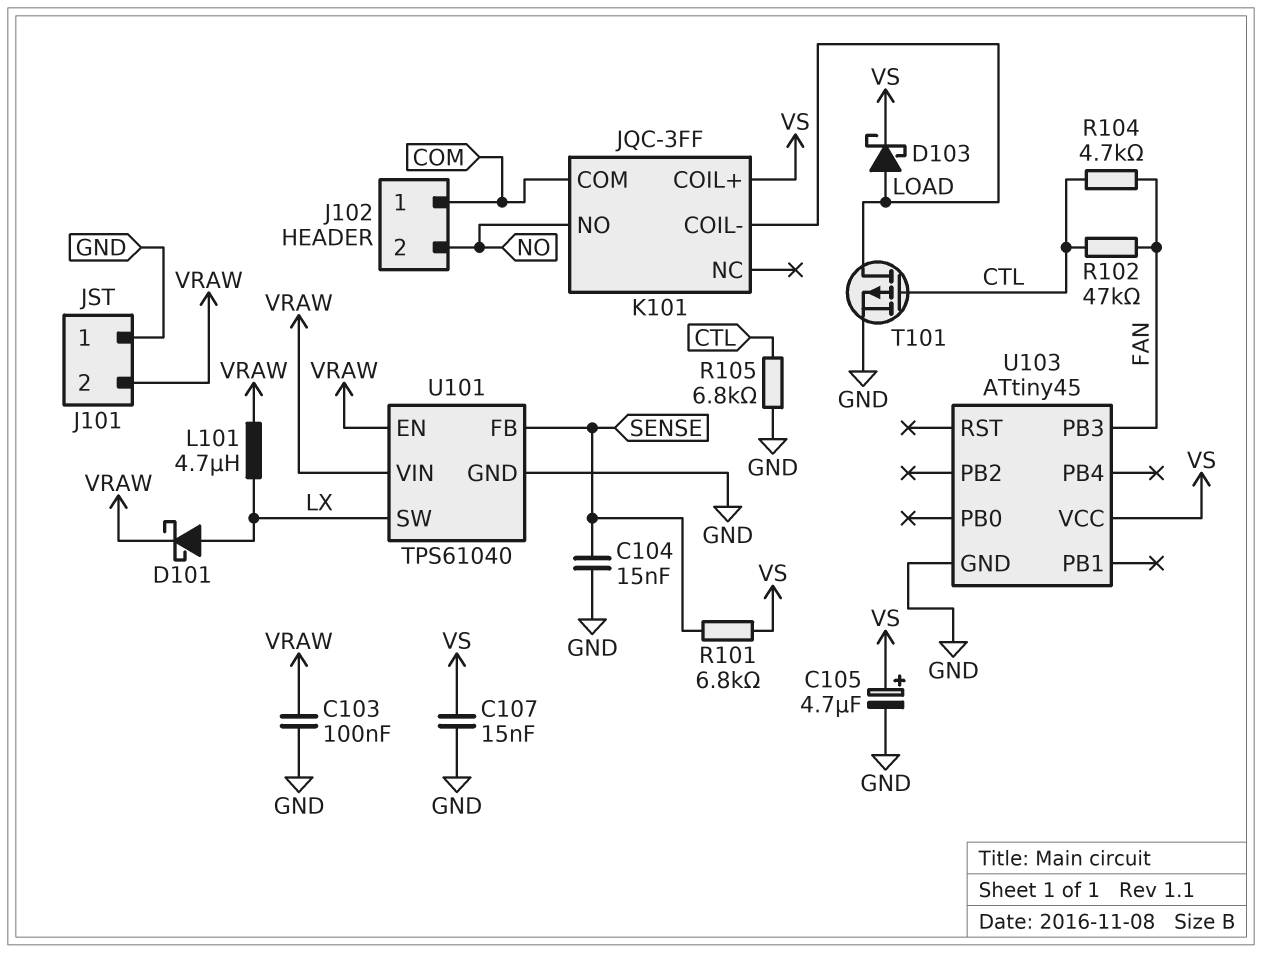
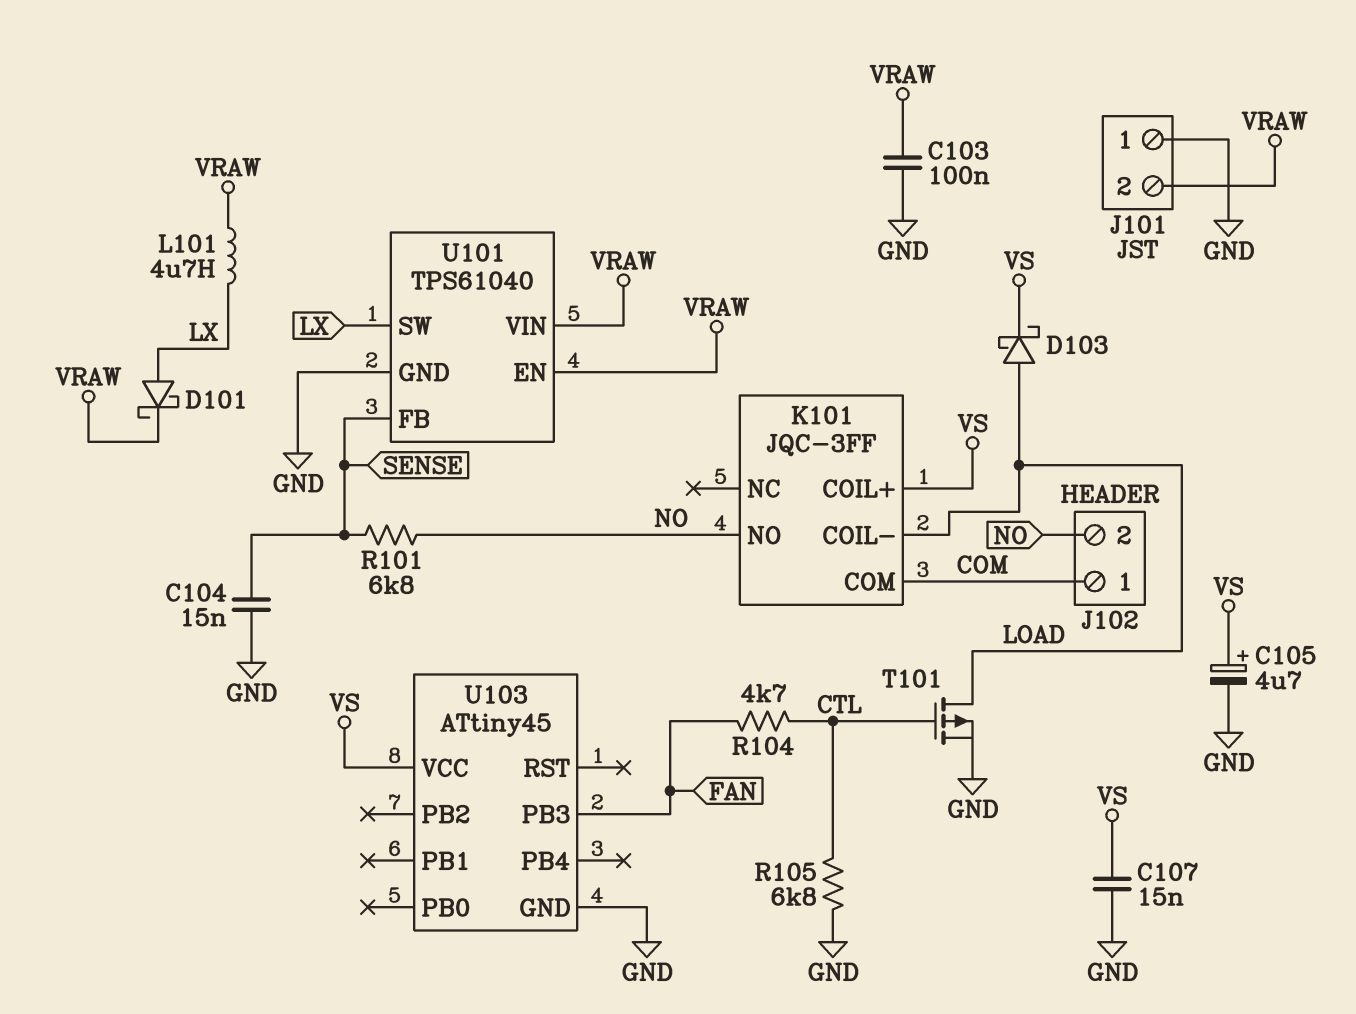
R101: 6.8k (SENSE, VS) -> 6.8k (NO, SENSE)
R102: 47k (CTL, FAN) -> none

